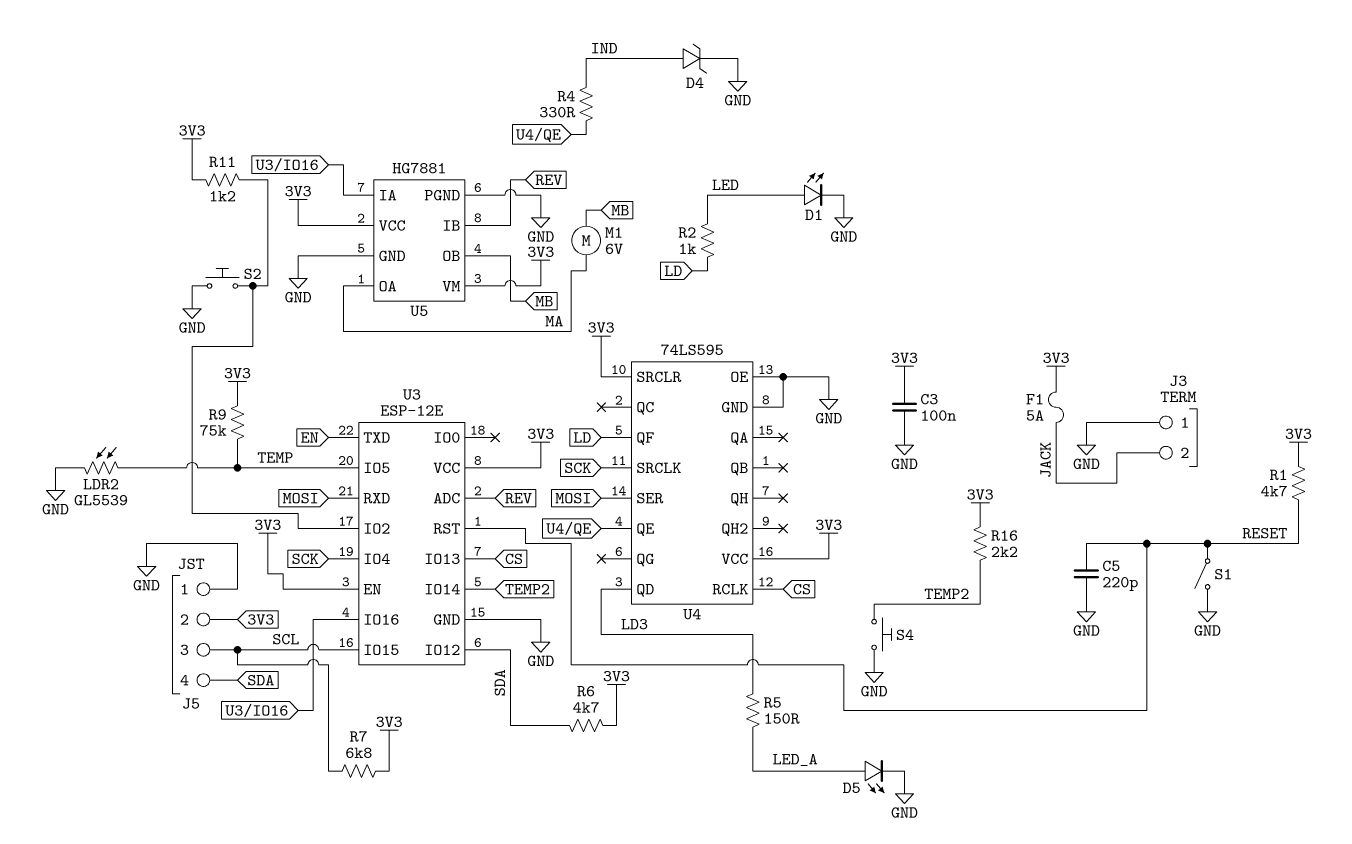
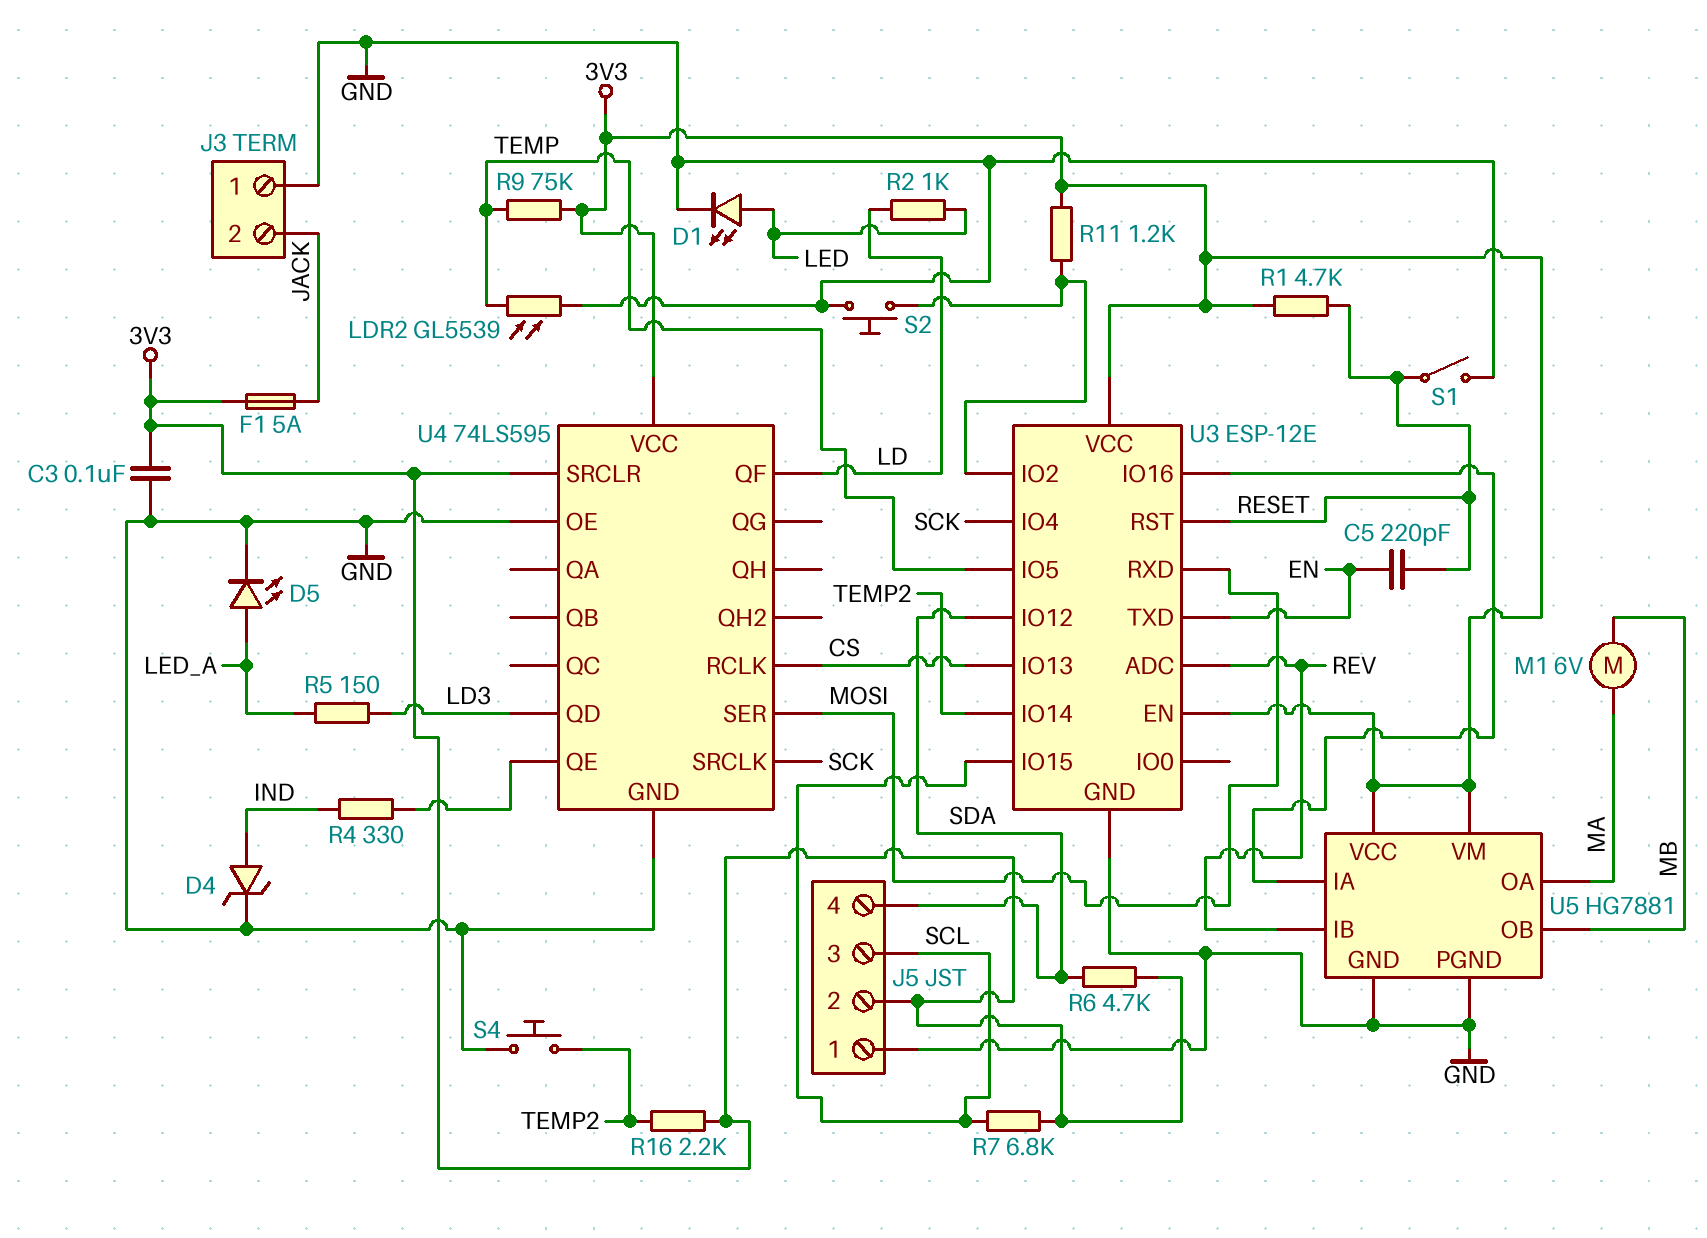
C5: 220pF (GND, RESET) -> 220pF (EN, RESET)

